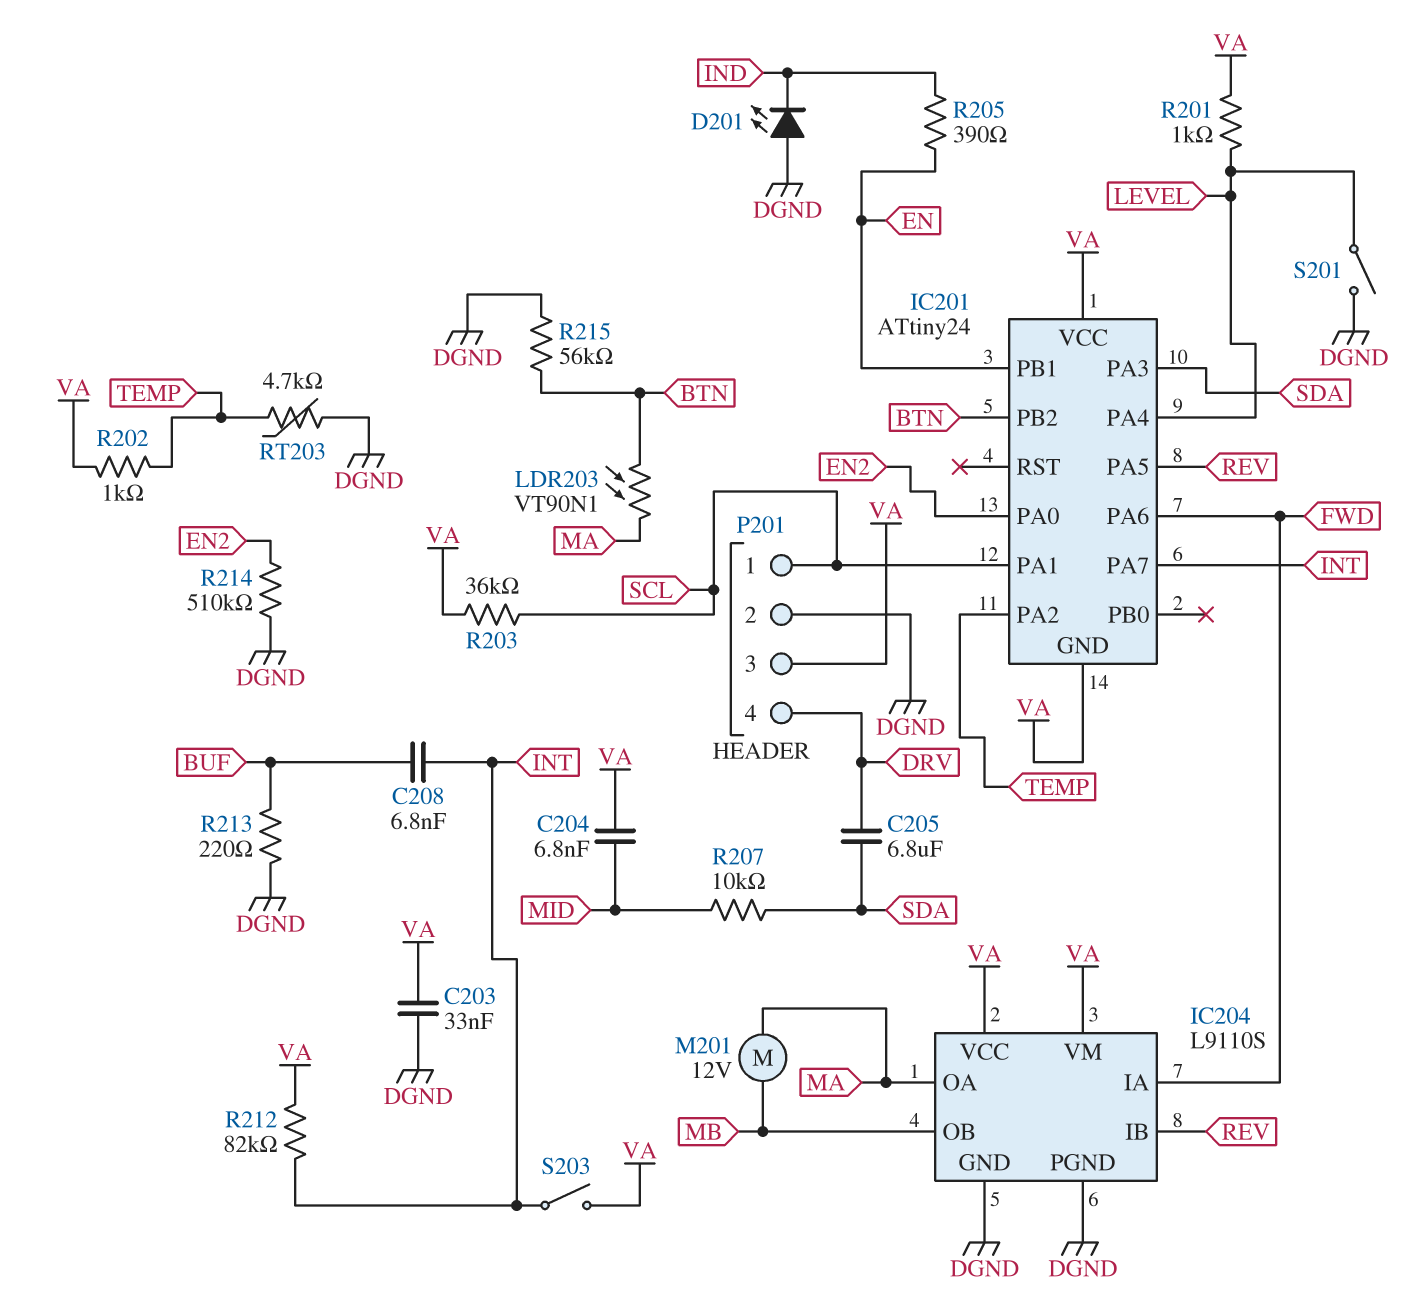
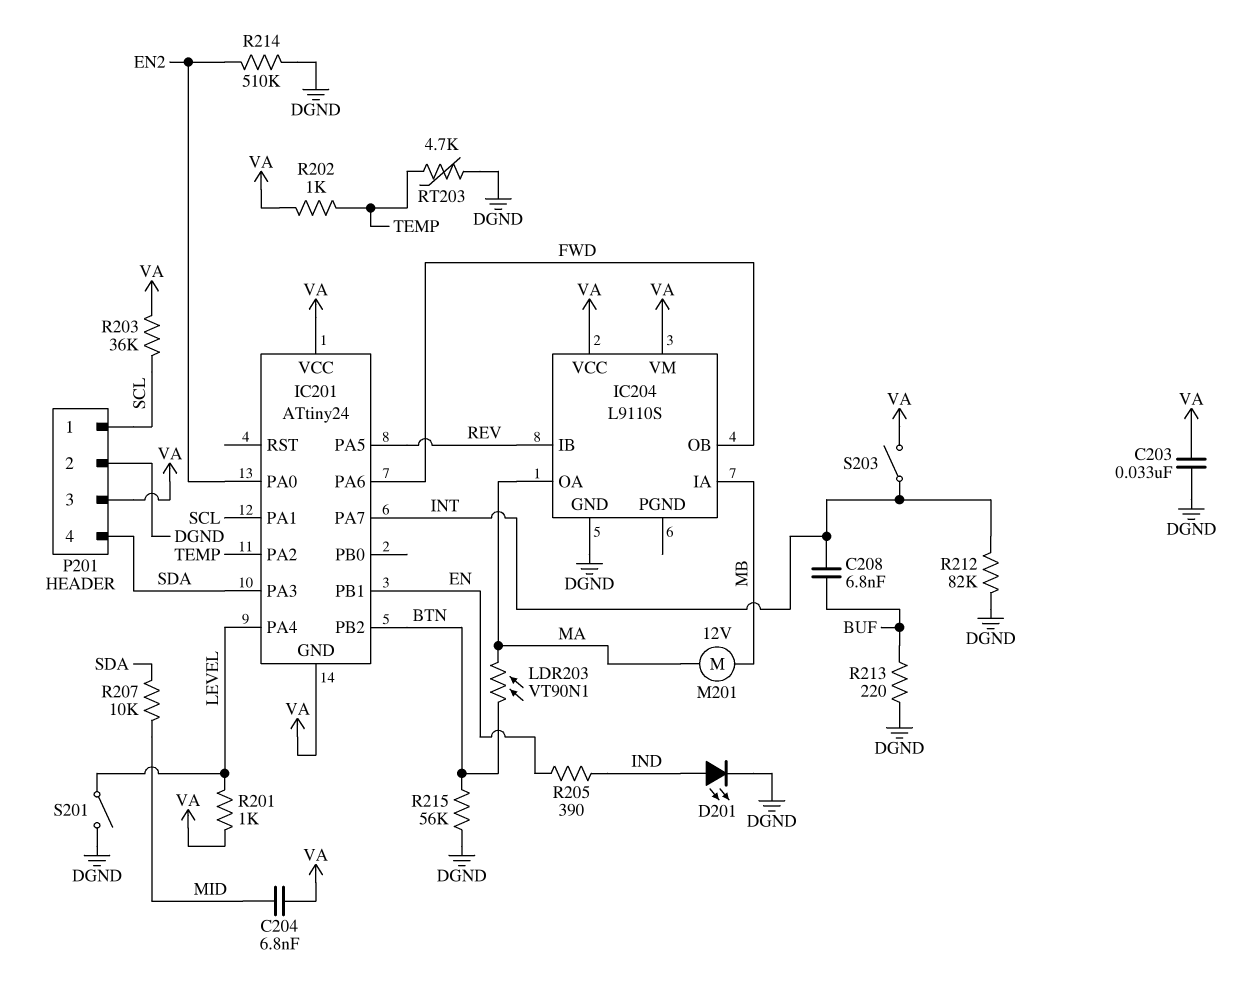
C205: 6.8uF (DRV, SDA) -> none
D201: LED (A DGND, K IND) -> LED (A IND, K DGND)
IC204 pin IA: FWD -> MB
IC204 pin OB: MB -> FWD
IC204 pin PGND: DGND -> none
P201 pin 4: DRV -> SDA
R212: 82k (INT, VA) -> 82k (DGND, INT)

